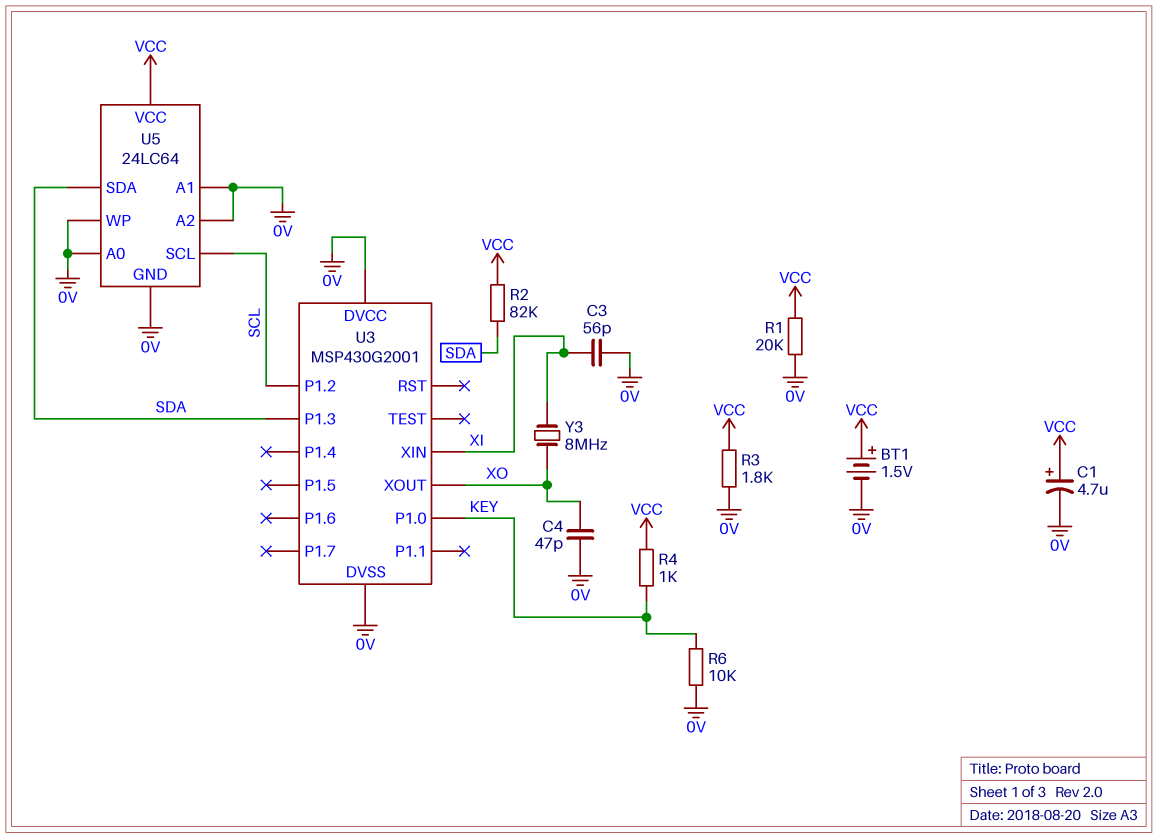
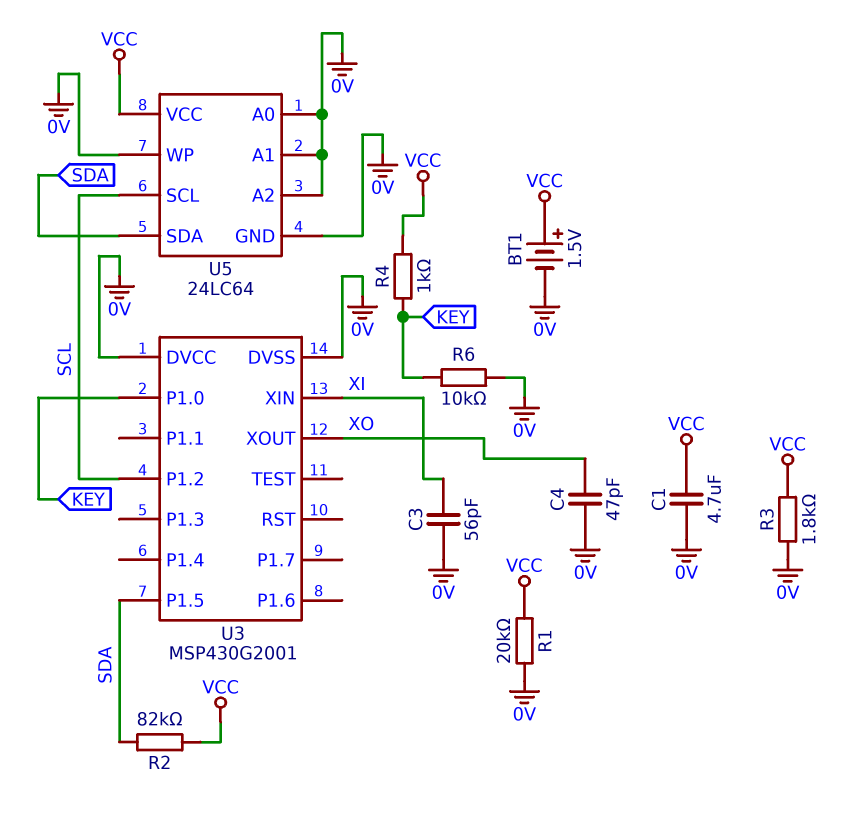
C1: 4.7uF (plus VCC, minus 0V) -> 4.7uF (0V, VCC)
U3 pin P1.3: SDA -> none
U3 pin P1.5: none -> SDA
Y3: 8MHz (XI, XO) -> none

